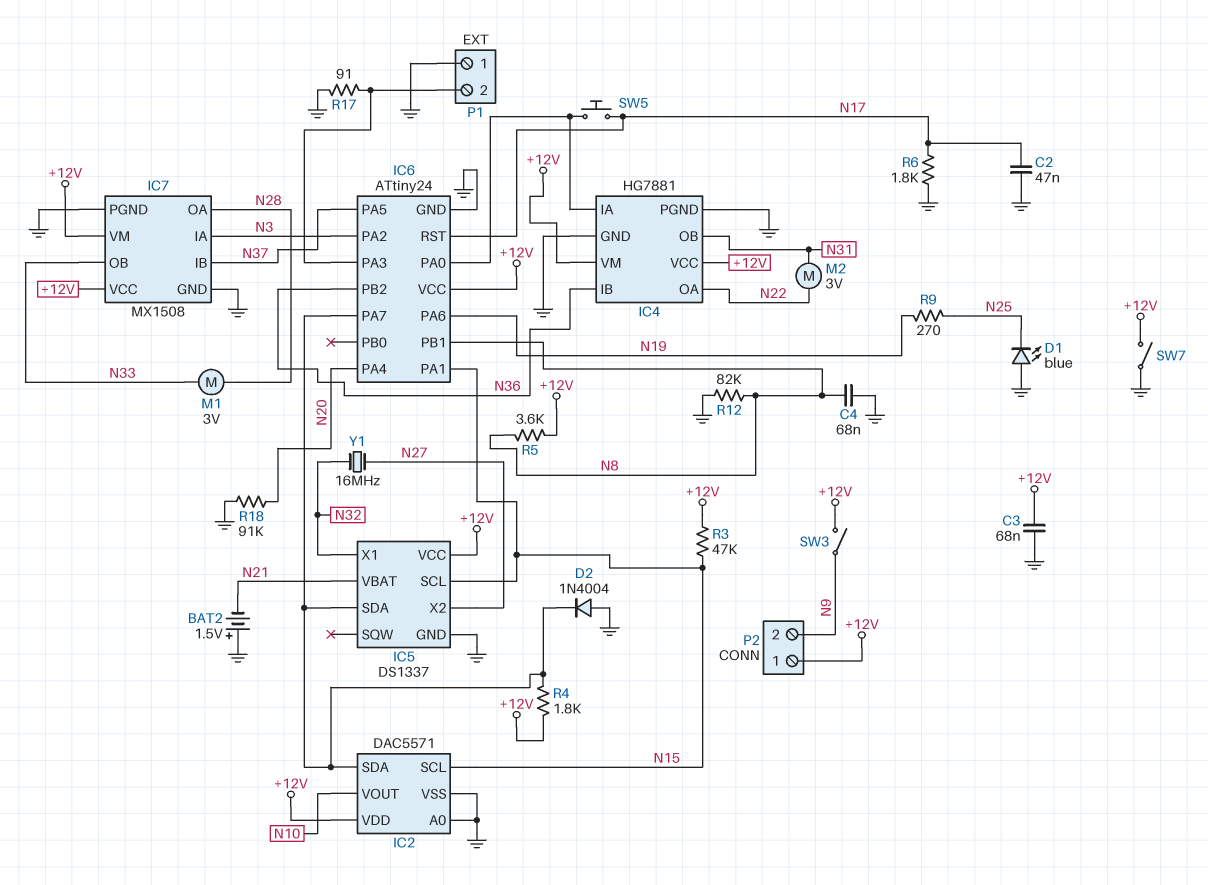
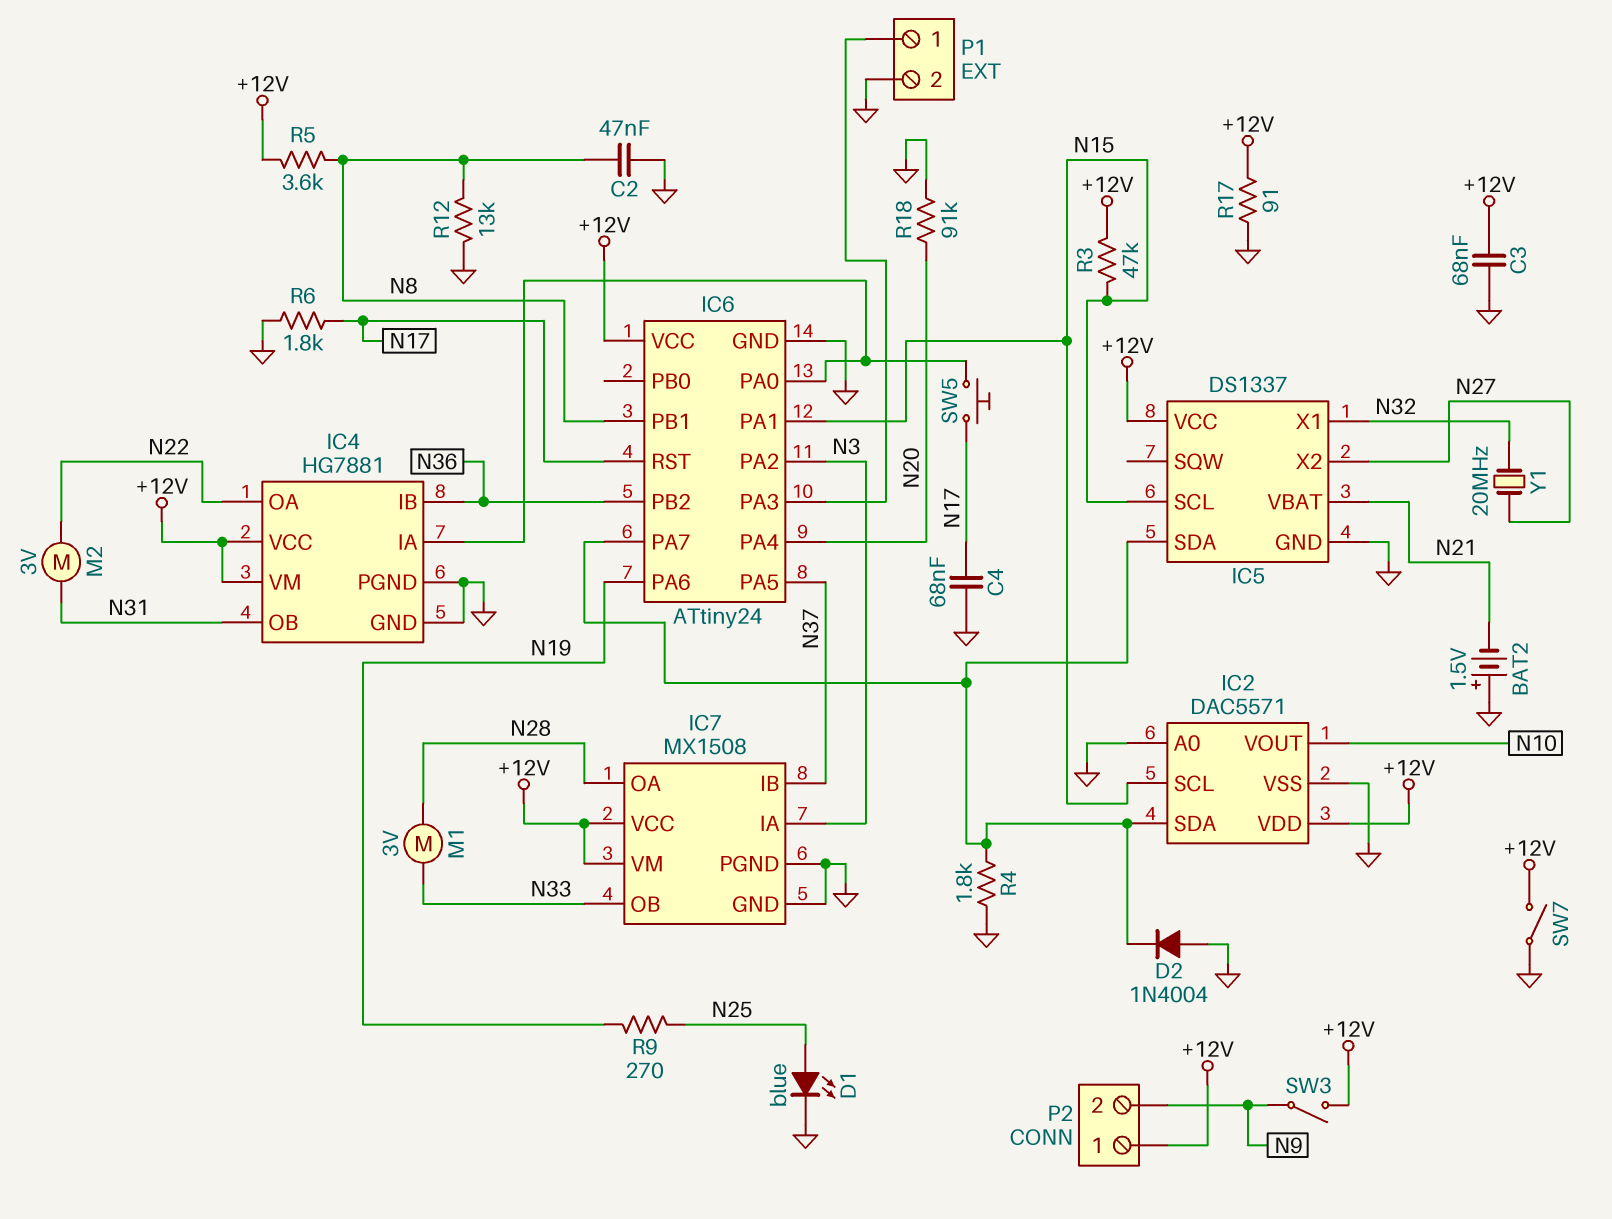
C2: 47nF (GND, N17) -> 47nF (GND, N8)
C4: 68nF (GND, N8) -> 68nF (GND, N17)
D1: LED blue (A GND, K N25) -> LED blue (A N25, K GND)
P1 pin 1: GND -> IC6/PA3
P1 pin 2: IC6/PA3 -> GND
R4: 1.8k (+12V, IC2/SDA) -> 1.8k (GND, IC2/SDA)
R12: 82k (GND, N8) -> 13k (GND, N8)
R17: 91 (GND, IC6/PA3) -> 91 (+12V, GND)
Y1: 16MHz (N27, N32) -> 20MHz (N27, N32)

